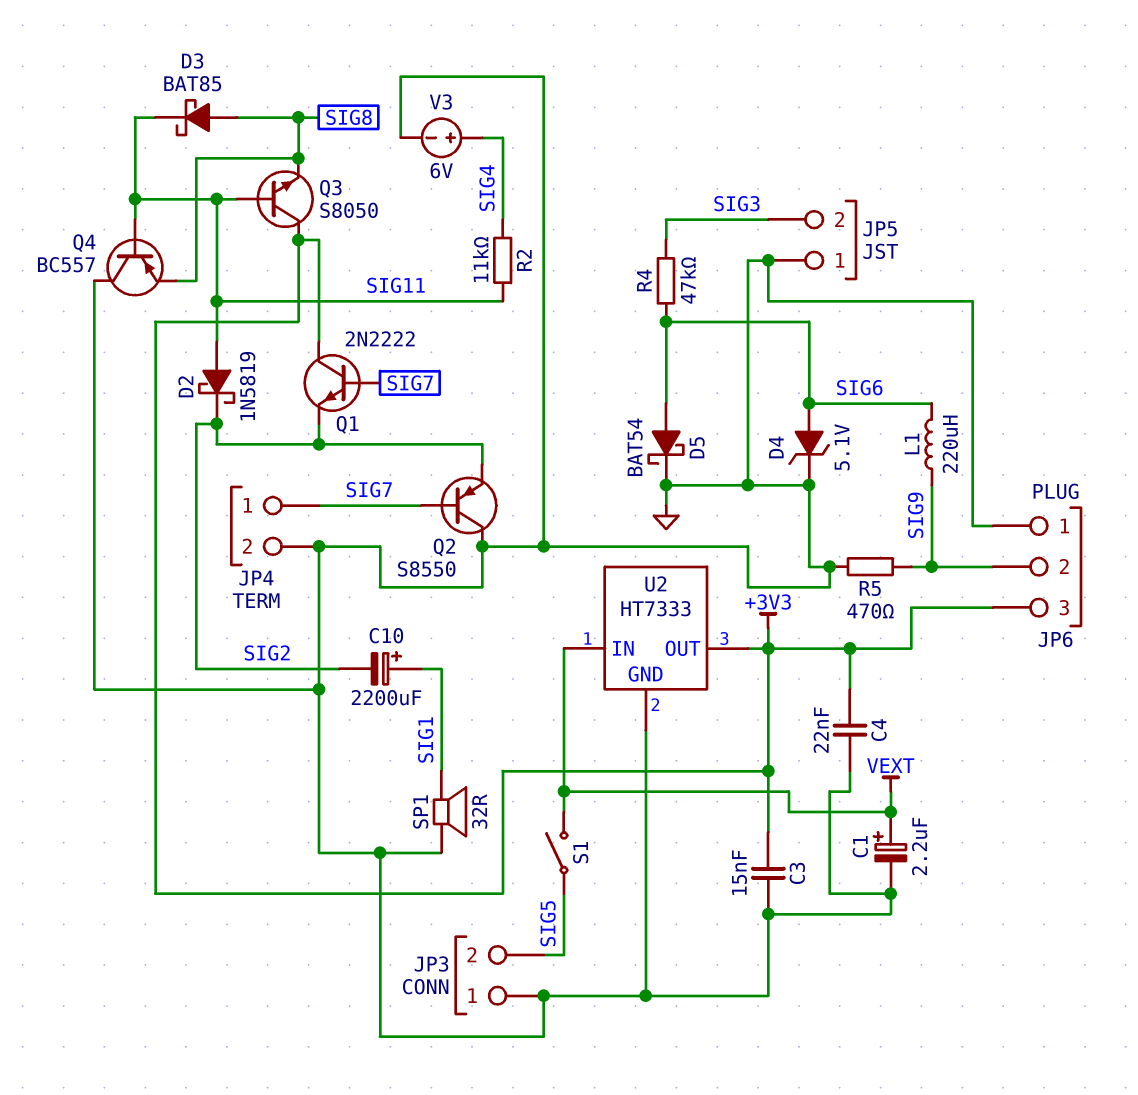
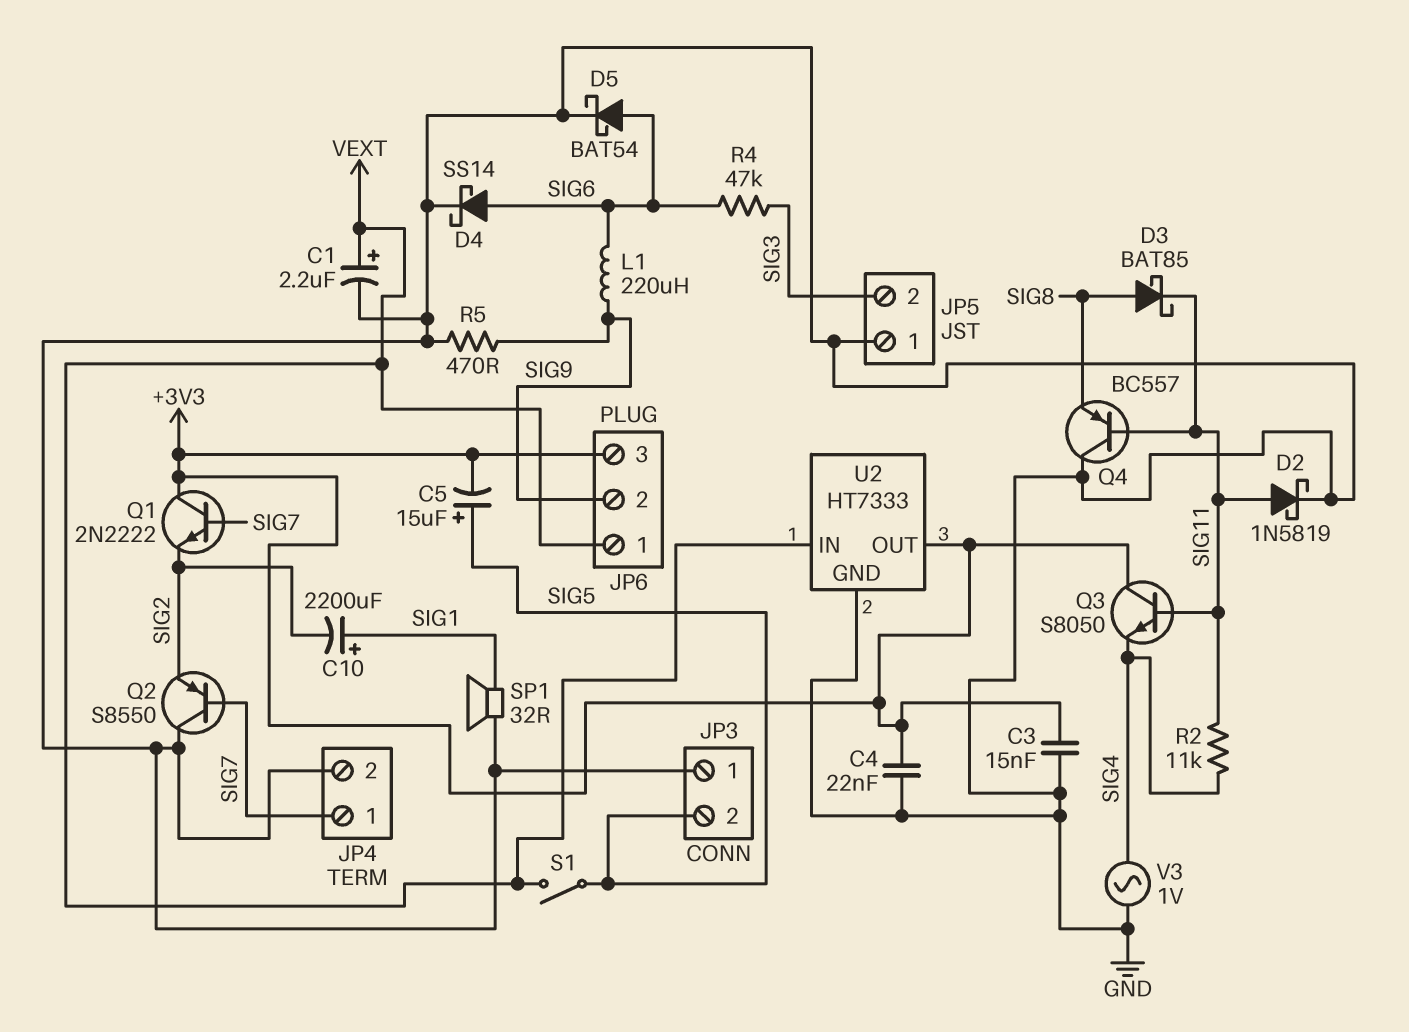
C5: none -> 15uF (plus SIG5, minus +3V3)
D2: schottky 1N5819 (A SIG11, K SIG2) -> schottky 1N5819 (A SIG11, K GND)
D4: zener 5.1V (A SIG6, K GND) -> schottky SS14 (A SIG6, K GND)
JP6 pin 1: GND -> VEXT
Q3: NPN S8050 (B SIG11, C +3V3, E SIG8) -> NPN S8050 (B SIG11, C +3V3, E SIG4)
V3: 6V (plus SIG4, minus GND) -> AC 1V (GND, SIG4)

